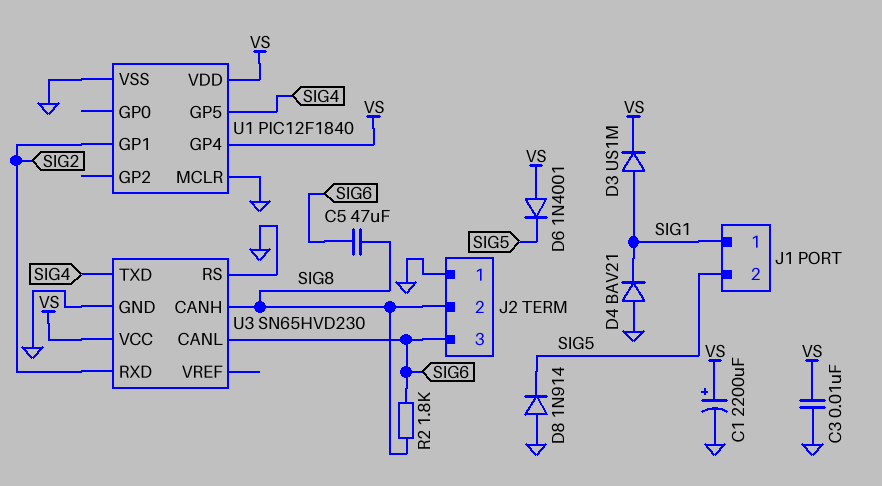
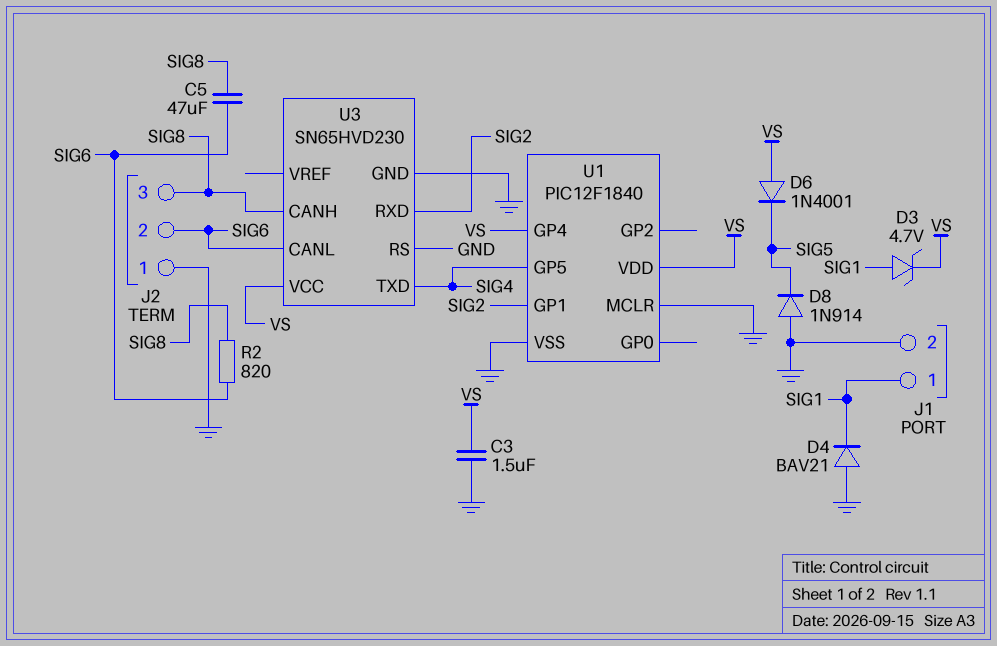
C1: 2200uF (plus VS, minus GND) -> none
C3: 10nF (GND, VS) -> 1.5uF (GND, VS)
D3: diode US1M (A SIG1, K VS) -> zener 4.7V (A SIG1, K VS)
J1 pin 2: SIG5 -> GND
J2 pin 2: SIG8 -> SIG6
J2 pin 3: SIG6 -> SIG8
R2: 1.8k (SIG6, SIG8) -> 820 (SIG6, SIG8)

